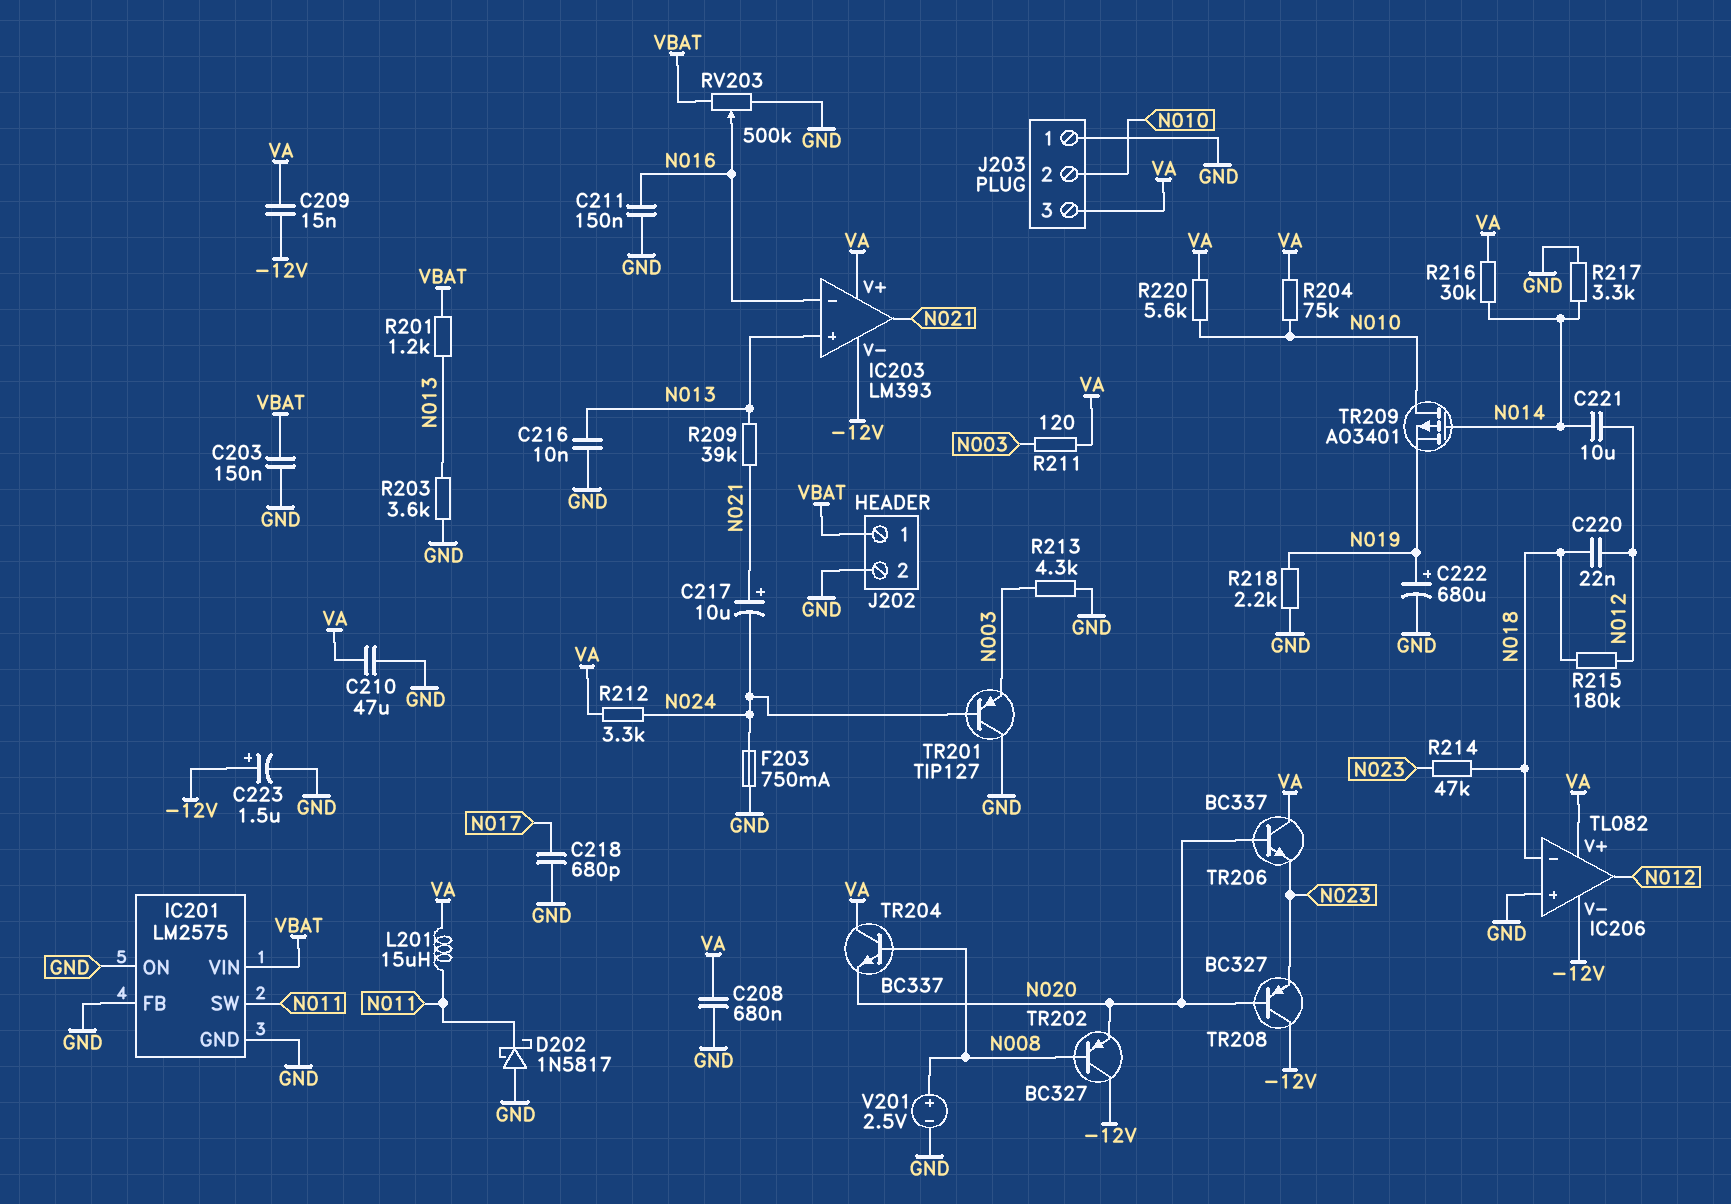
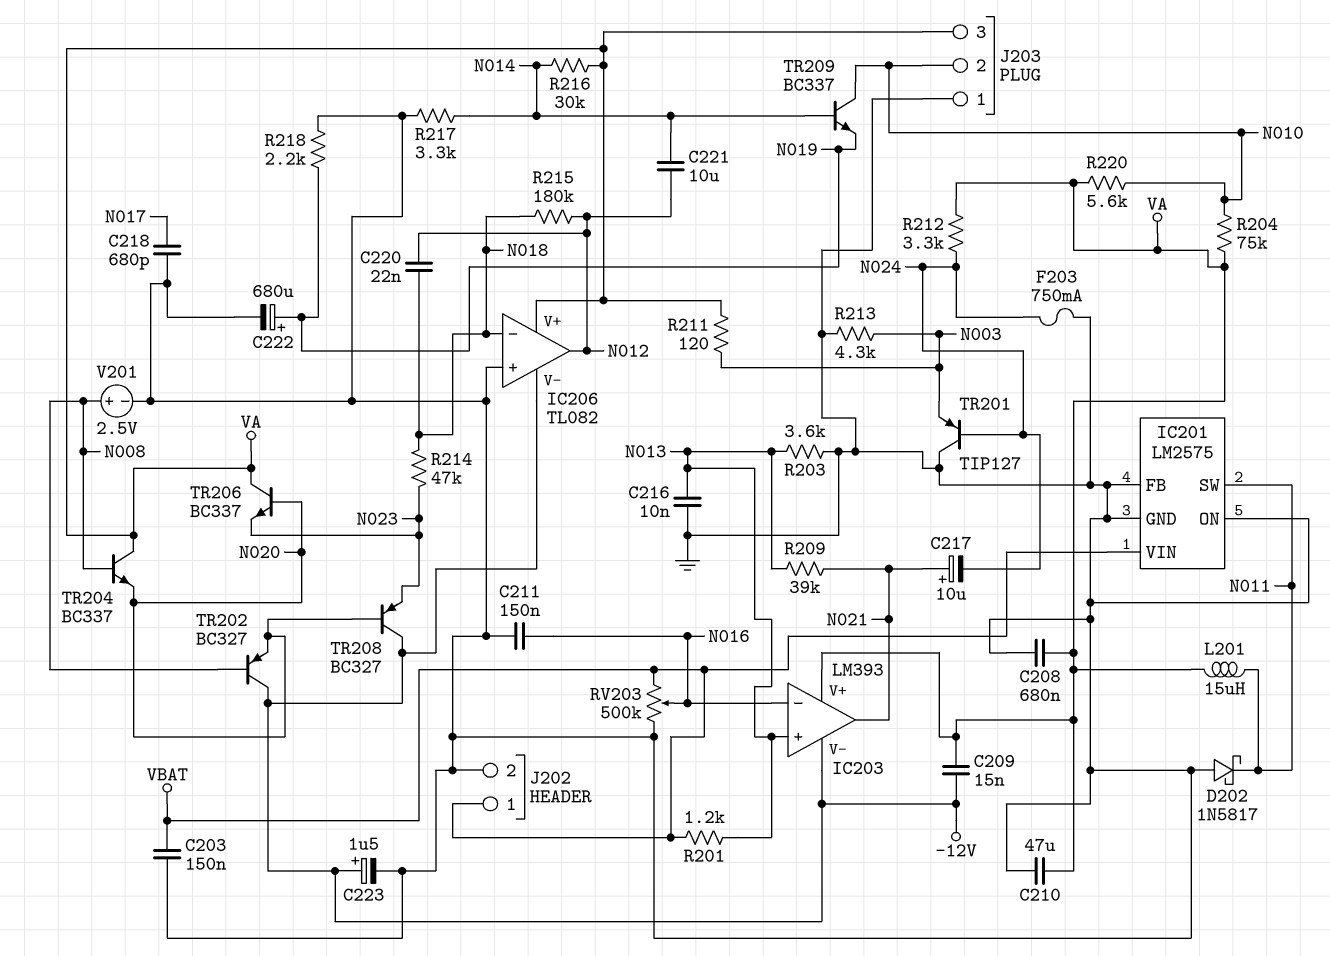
TR209: PMOS AO3401 (G N014, D N010, S N019) -> NPN BC337 (B N014, C N010, E N019)

